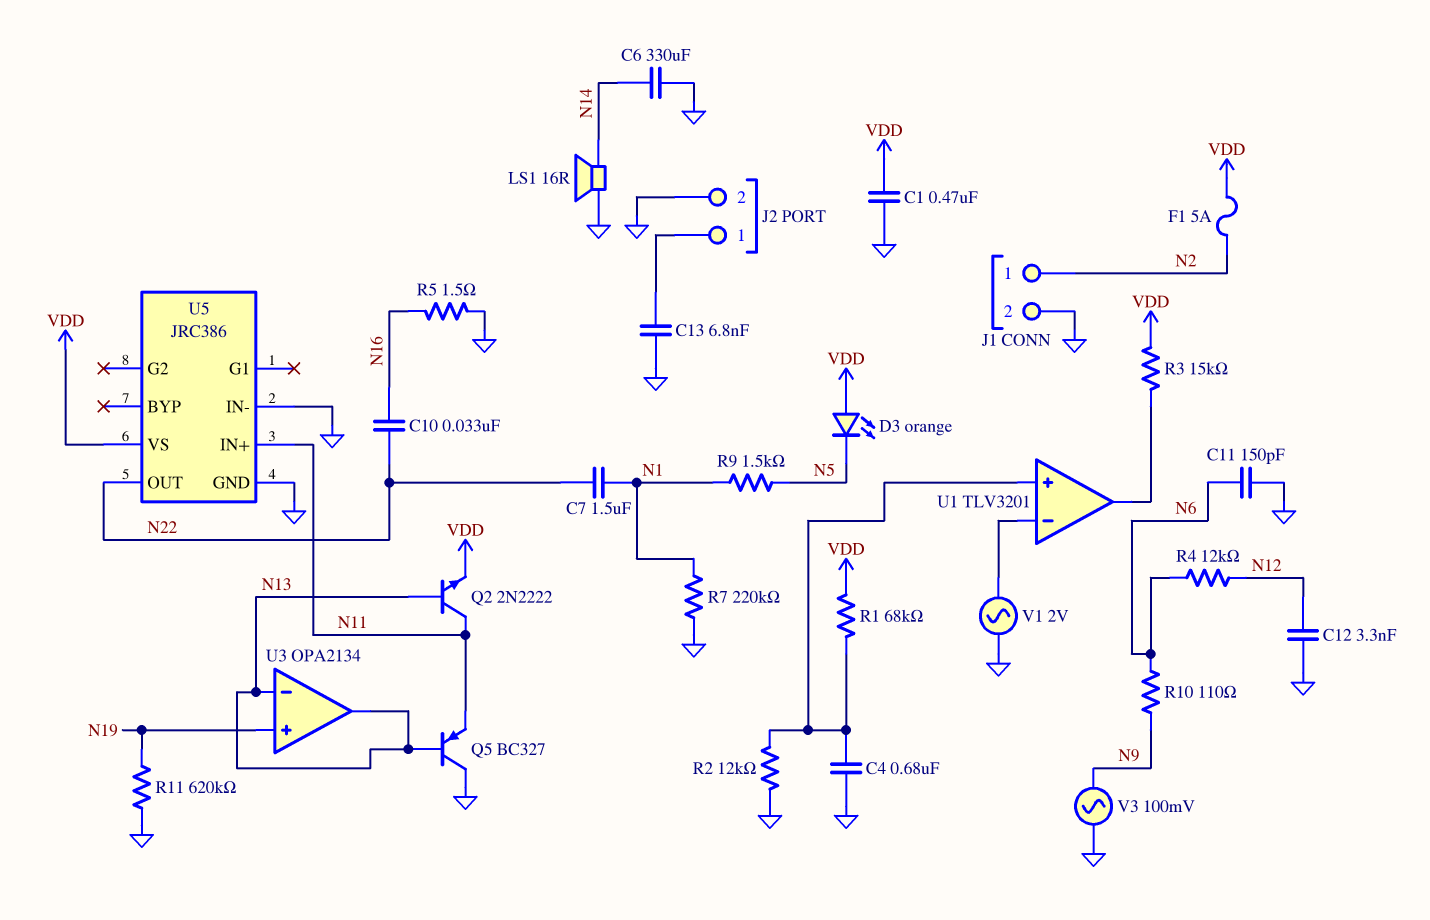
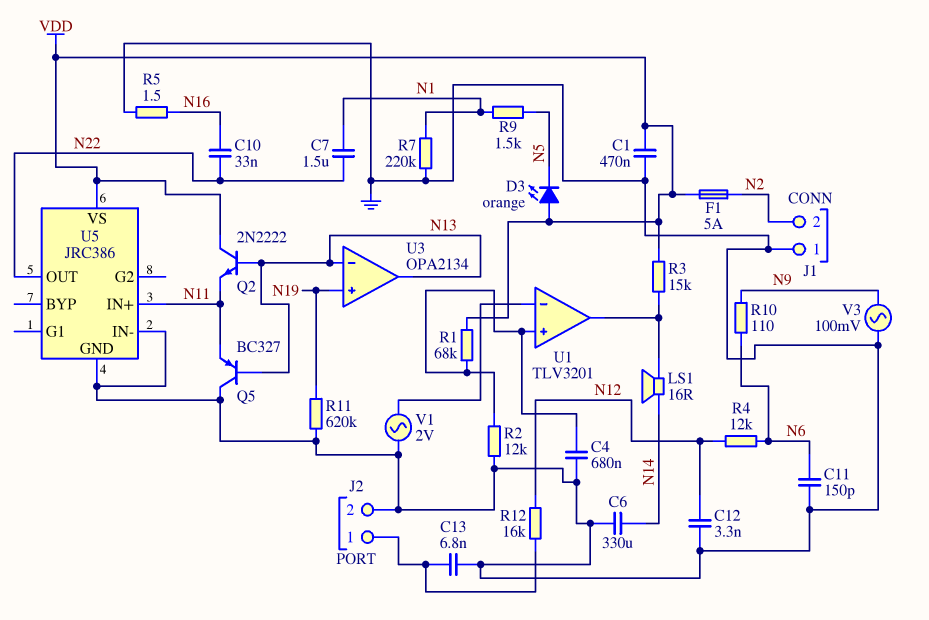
J1 pin 1: N2 -> GND
J1 pin 2: GND -> N2
LS1: speaker 16R (GND, N14) -> speaker 16R (N14, U1/out)
Q2: NPN 2N2222 (B N13, C N11, E VDD) -> NPN 2N2222 (B N13, C VDD, E N11)
R12: none -> 16k (J2/1, N12)

